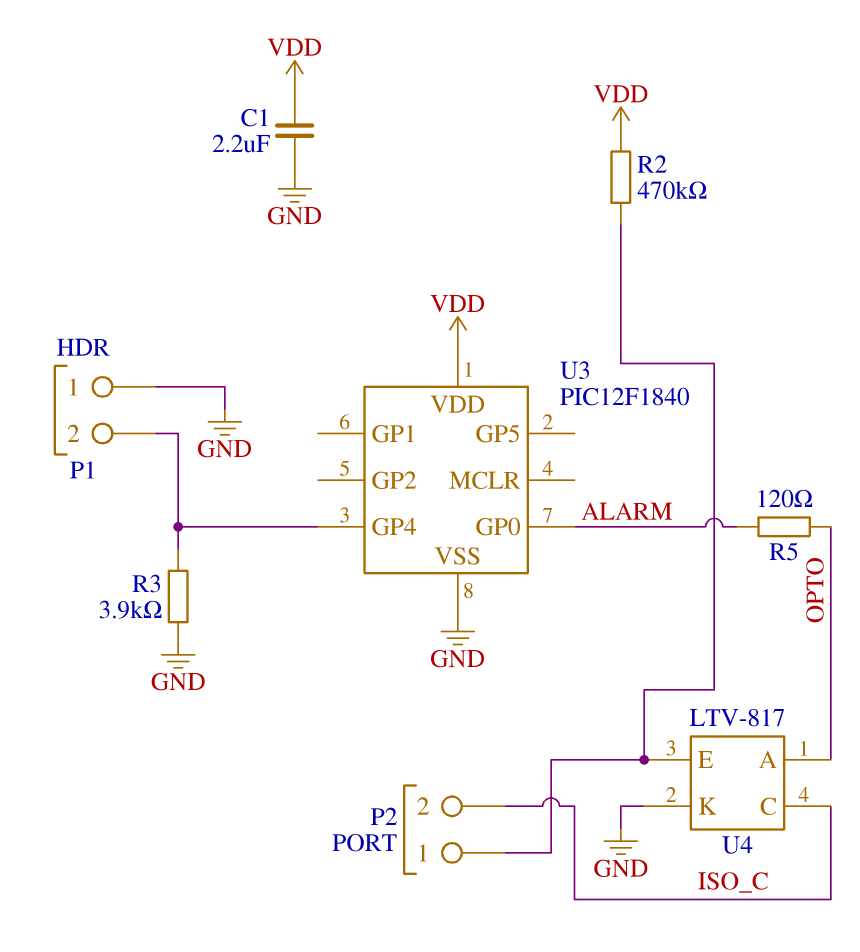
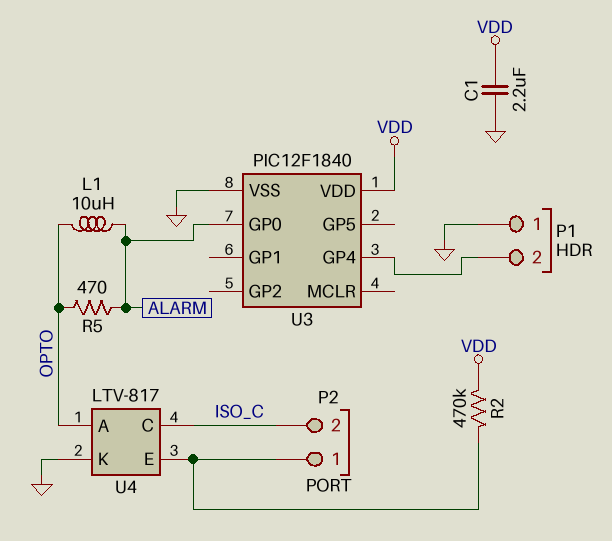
L1: none -> 10uH (ALARM, OPTO)
R3: 3.9k (GND, P1/2) -> none
R5: 120 (ALARM, OPTO) -> 470 (ALARM, OPTO)

